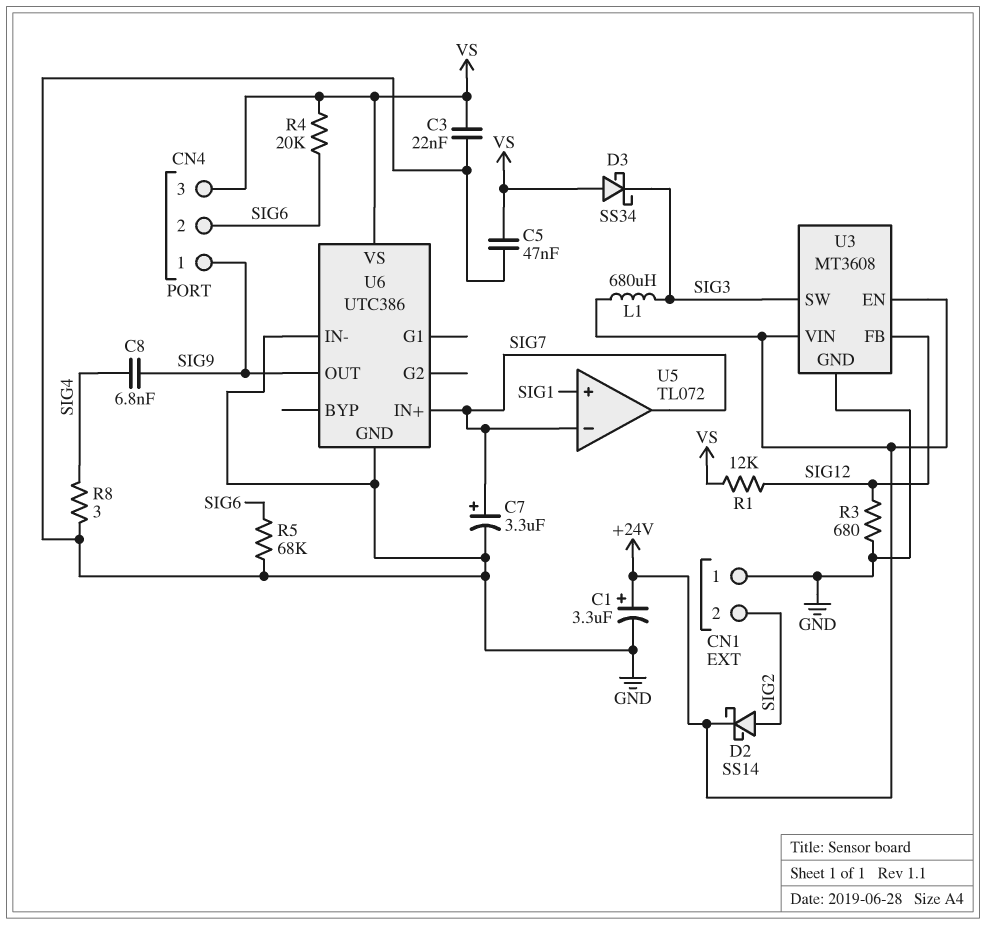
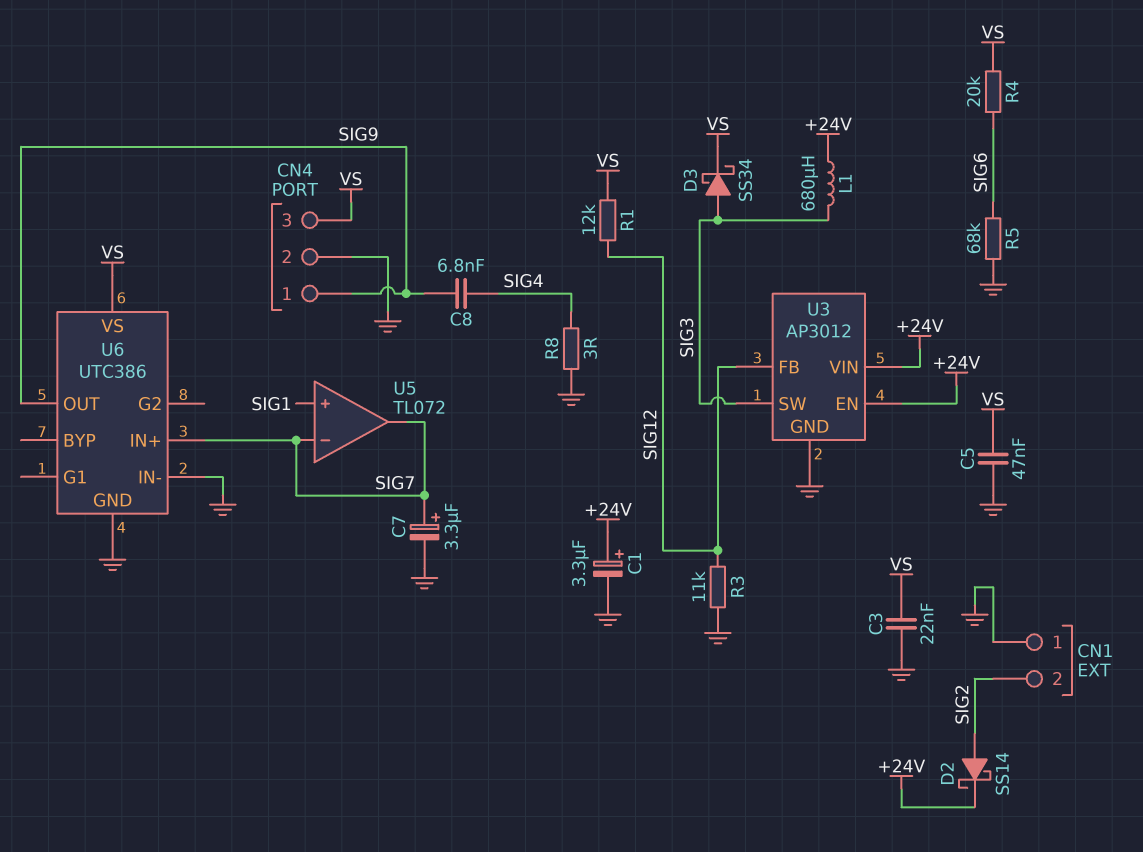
CN4 pin 2: SIG6 -> GND
D3: schottky SS34 (A VS, K SIG3) -> schottky SS34 (A SIG3, K VS)
R3: 680 (GND, SIG12) -> 11k (GND, SIG12)
U3: MT3608 -> AP3012

